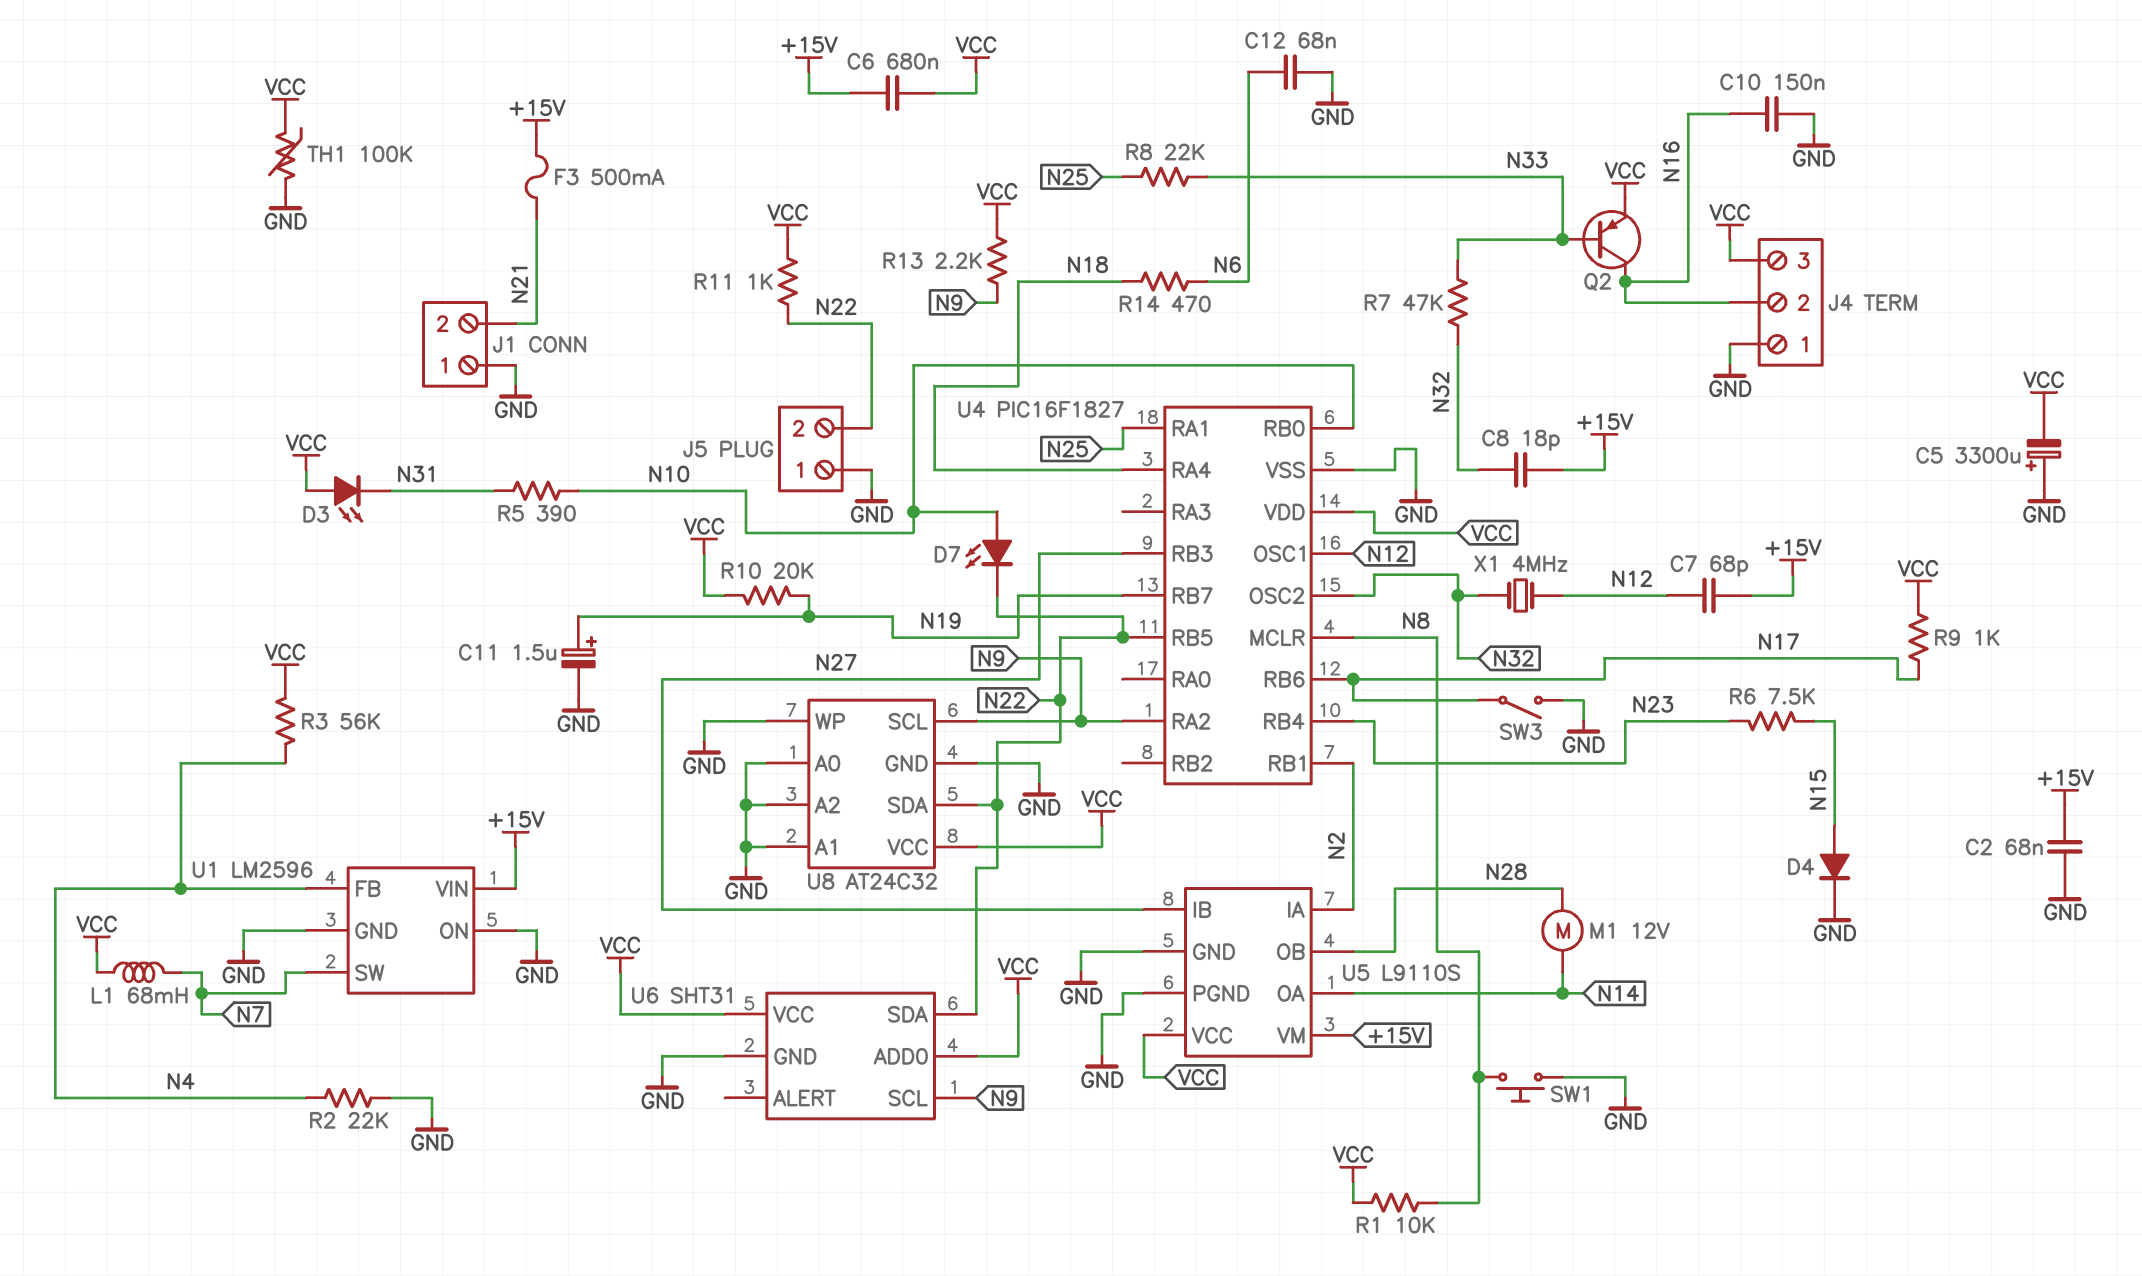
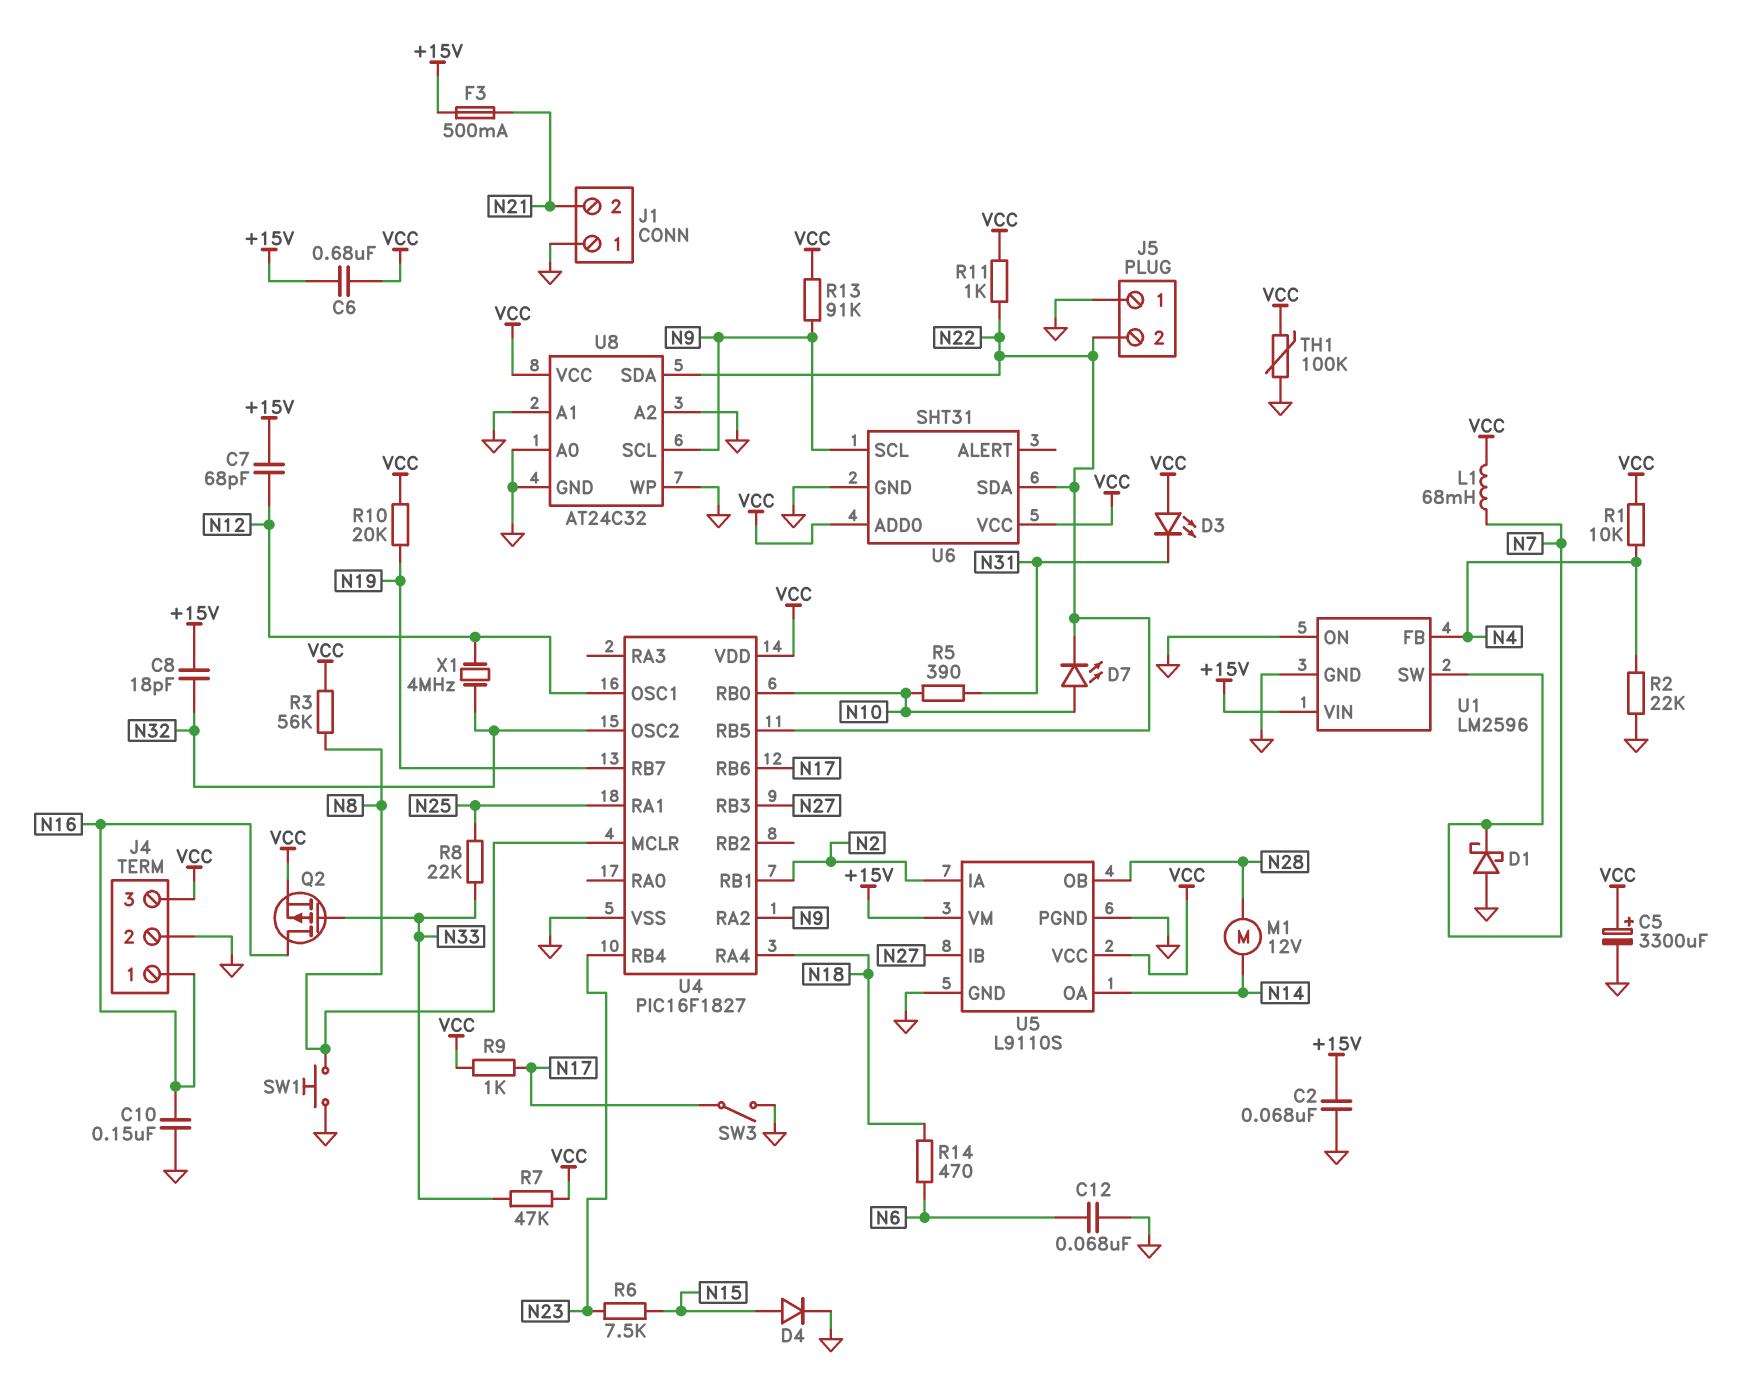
C5: 3300uF (plus GND, minus VCC) -> 3300uF (plus VCC, minus GND)
C11: 1.5uF (plus N19, minus GND) -> none
D1: none -> schottky (A GND, K N7)
J4 pin 1: GND -> N16
J4 pin 2: N16 -> GND
Q2: PNP (B N33, C N16, E VCC) -> PMOS (G N33, D N16, S VCC)
R1: 10k (N8, VCC) -> 10k (N4, VCC)
R3: 56k (N4, VCC) -> 56k (N8, VCC)
R7: 47k (N32, N33) -> 47k (N33, VCC)
R13: 2.2k (N9, VCC) -> 91k (N9, VCC)

